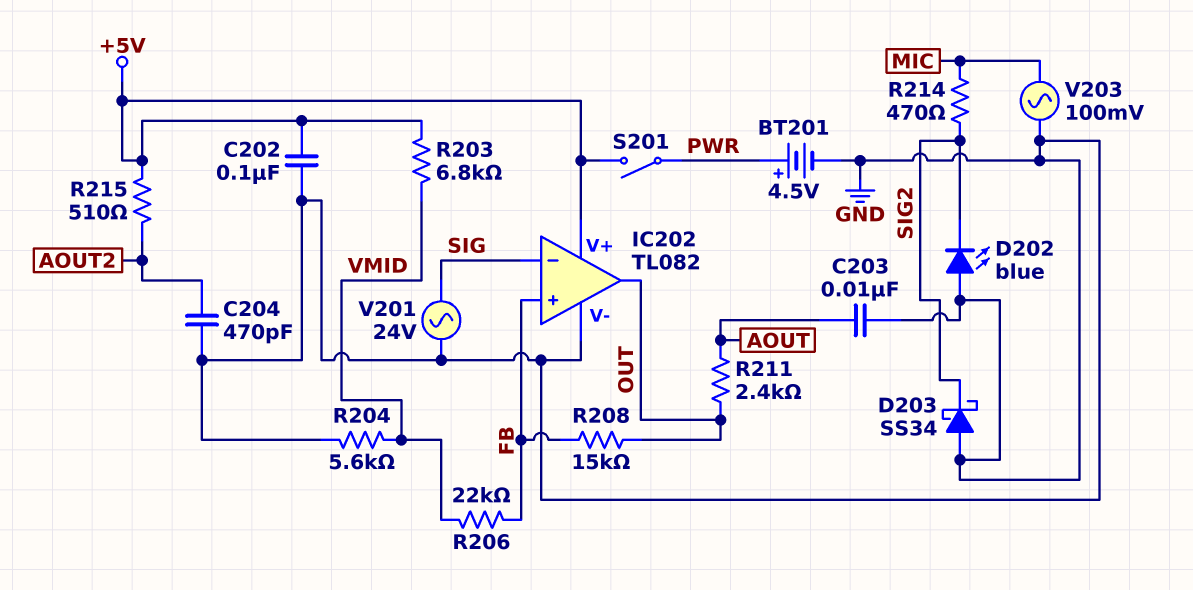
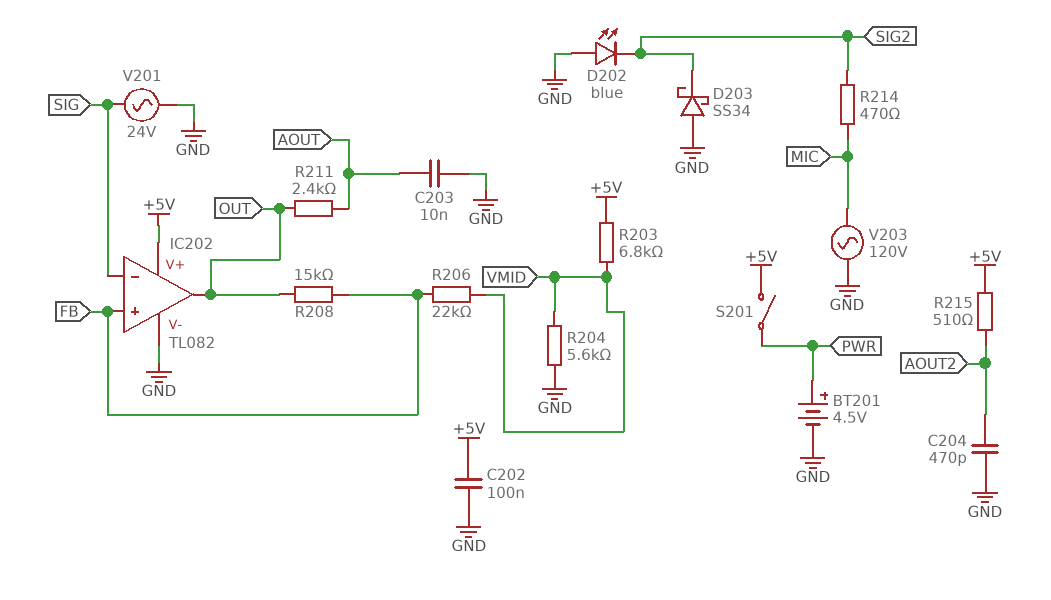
V203: AC 100mV (GND, MIC) -> AC 120V (GND, MIC)

